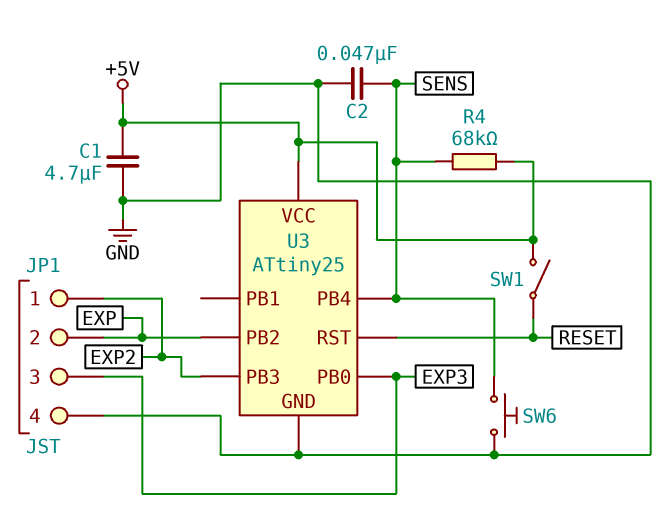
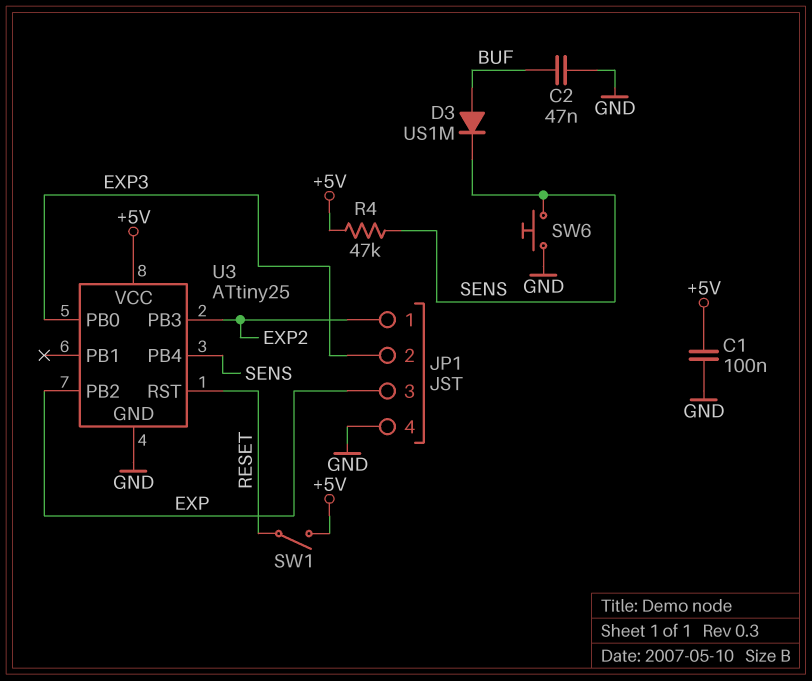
C1: 4.7uF (+5V, GND) -> 100nF (+5V, GND)
C2: 47nF (GND, SENS) -> 47nF (BUF, GND)
D3: none -> diode US1M (A BUF, K SENS)
JP1 pin 2: EXP -> EXP3
JP1 pin 3: EXP3 -> EXP
R4: 68k (+5V, SENS) -> 47k (+5V, SENS)

